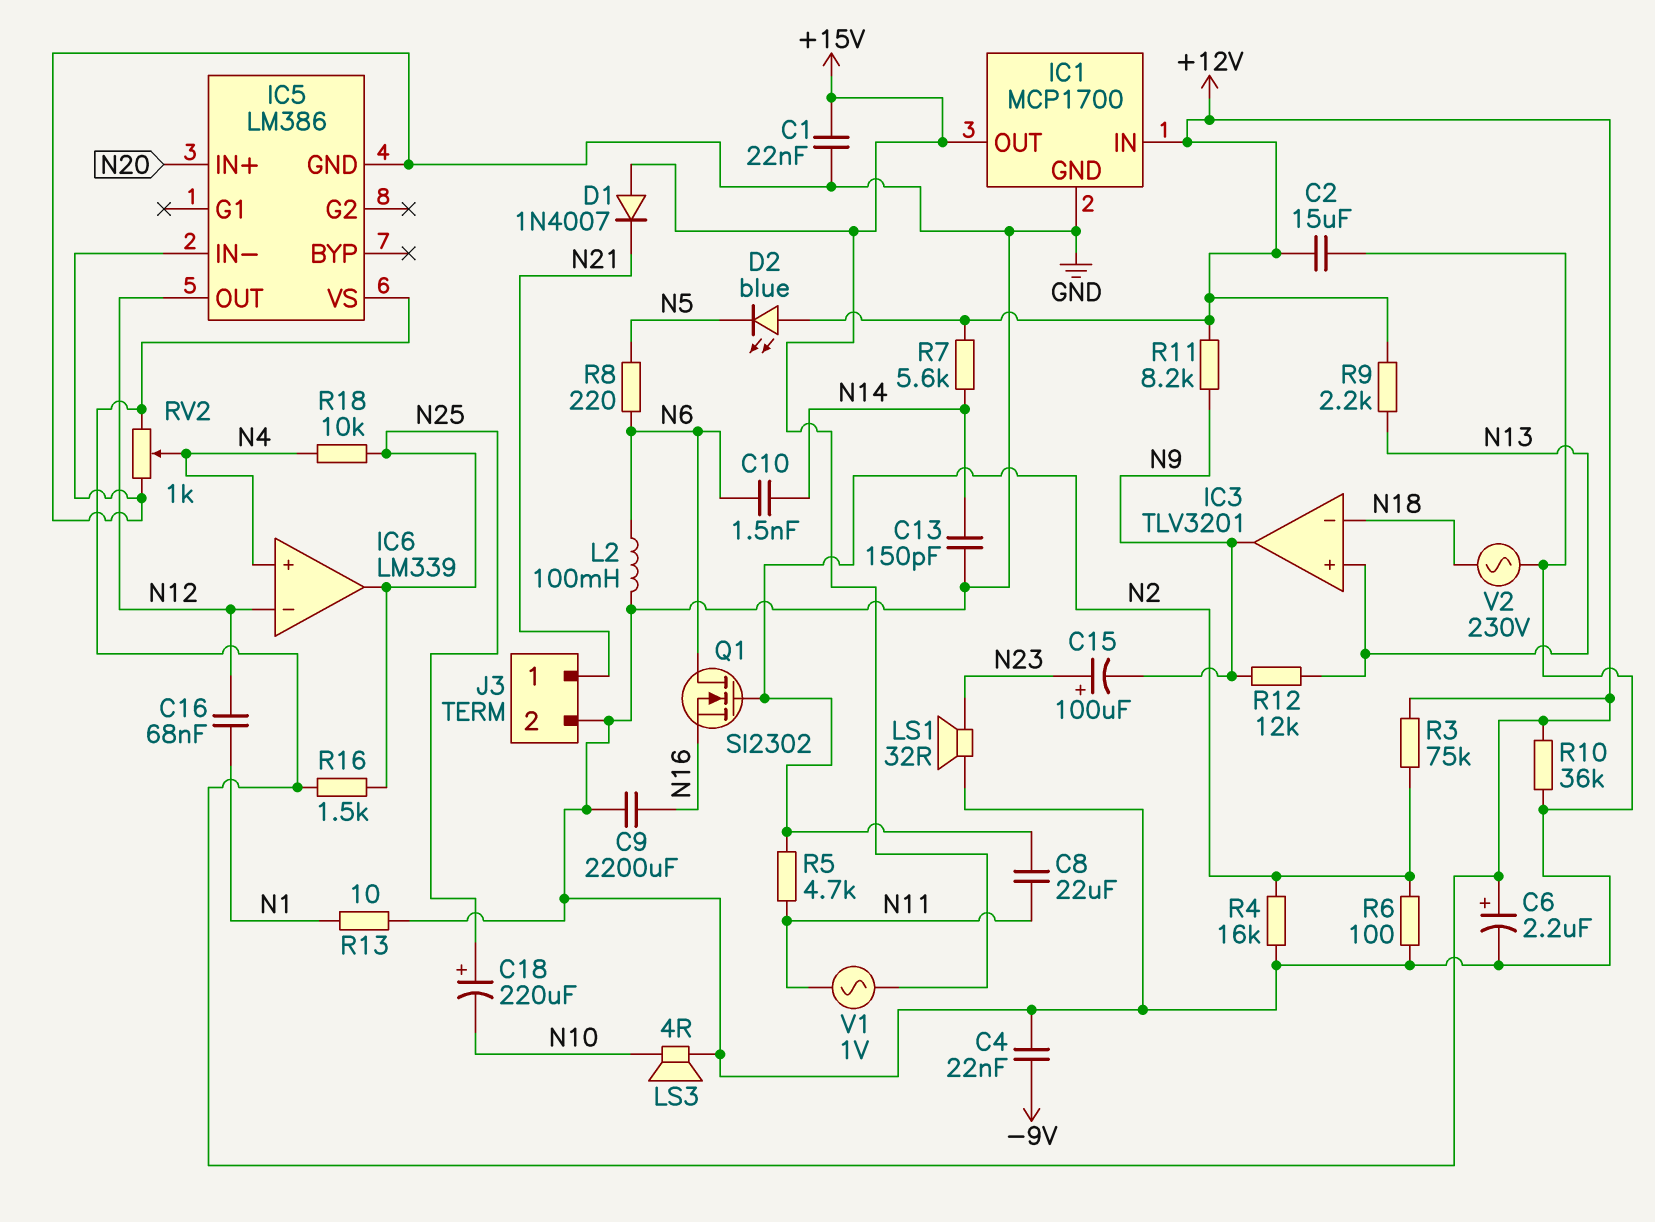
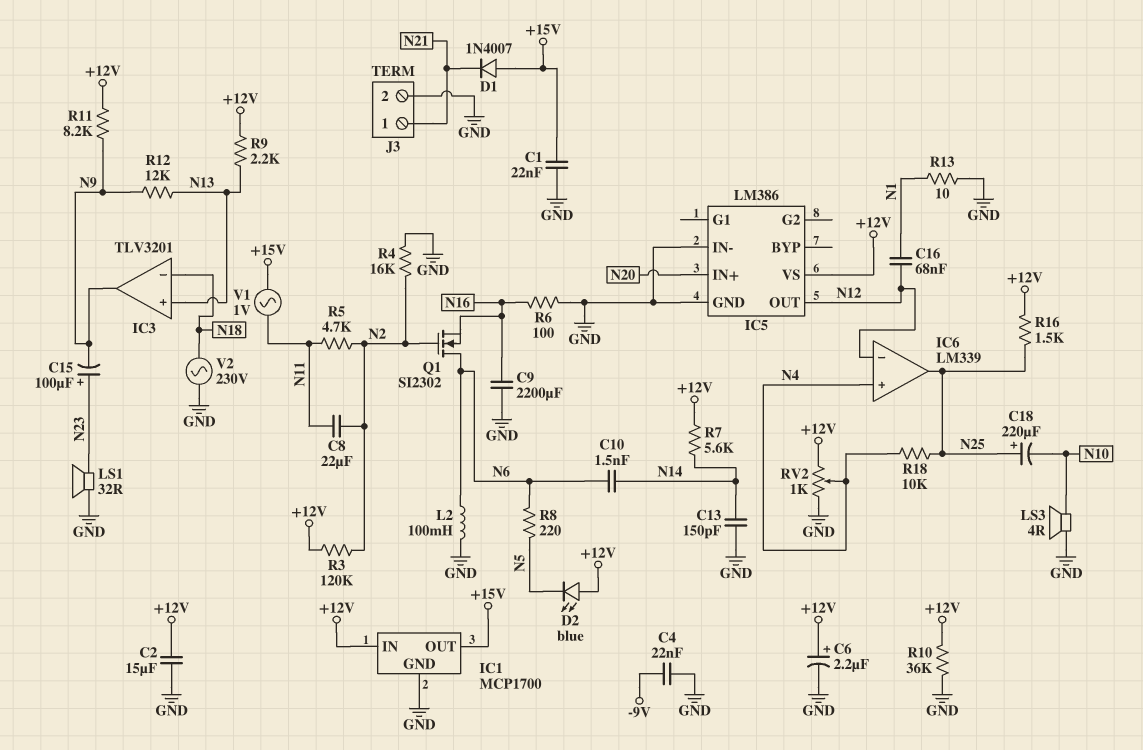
R3: 75k (+12V, N2) -> 120k (+12V, N2)
R6: 100 (GND, N2) -> 100 (GND, N16)

